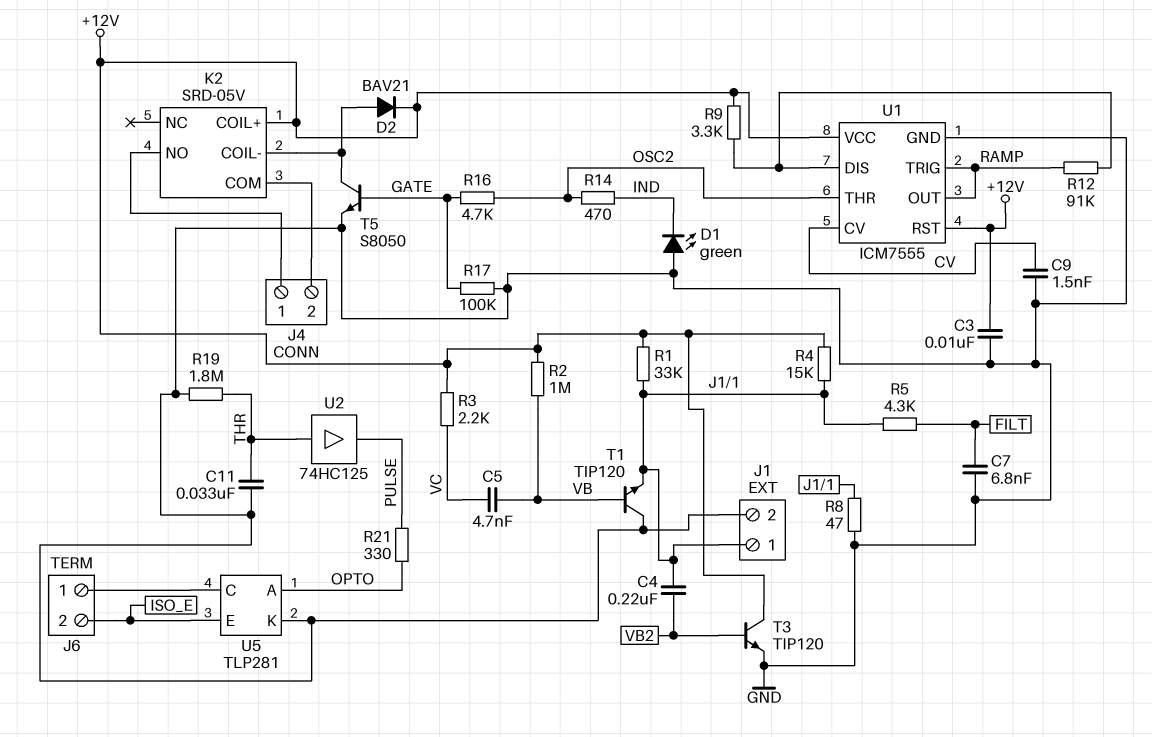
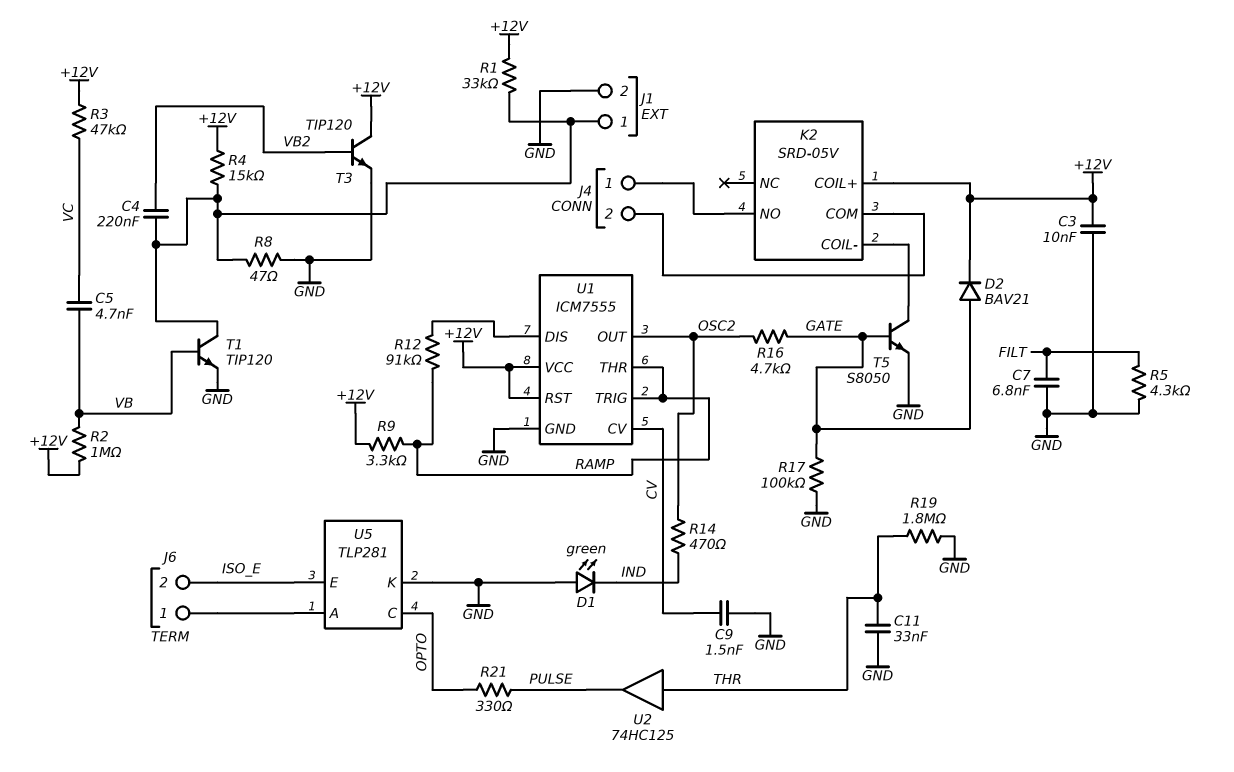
D2: diode BAV21 (A K2/COIL-, K +12V) -> diode BAV21 (A GATE, K +12V)
R3: 2.2k (+12V, VC) -> 47k (+12V, VC)
R5: 4.3k (FILT, J1/1) -> 4.3k (FILT, GND)
R9: 3.3k (+12V, U1/DIS) -> 3.3k (+12V, RAMP)
T1: NPN TIP120 (B VB, C GND, E J1/1) -> NPN TIP120 (B VB, C J1/1, E GND)
U1 pin OUT: RAMP -> OSC2
U1 pin THR: OSC2 -> RAMP
U5 pin A: OPTO -> J6/1
U5 pin C: J6/1 -> OPTO

